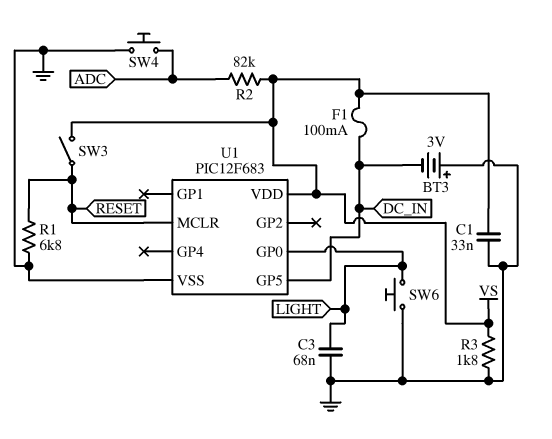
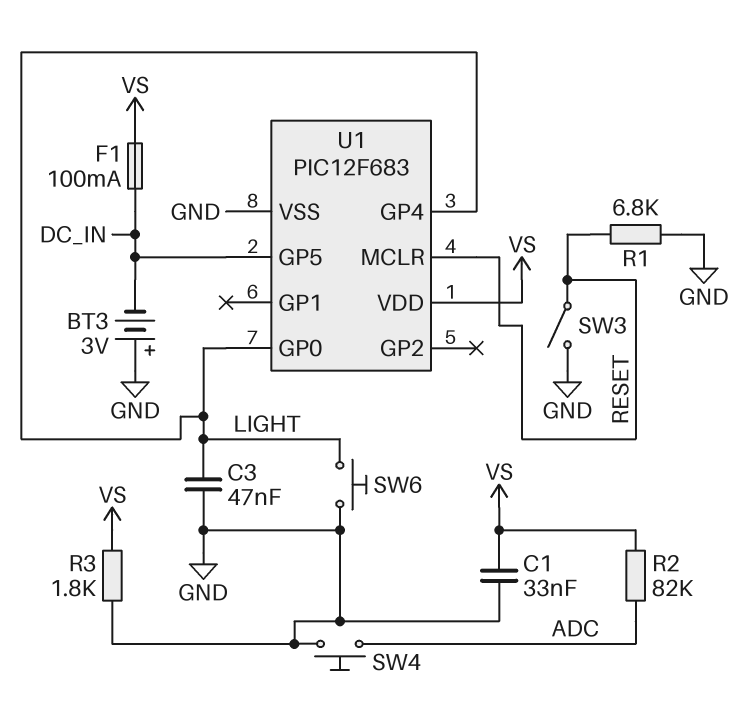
C3: 68nF (GND, LIGHT) -> 47nF (GND, LIGHT)
SW3: switch (RESET, VS) -> switch (GND, RESET)
U1 pin GP4: none -> LIGHT

